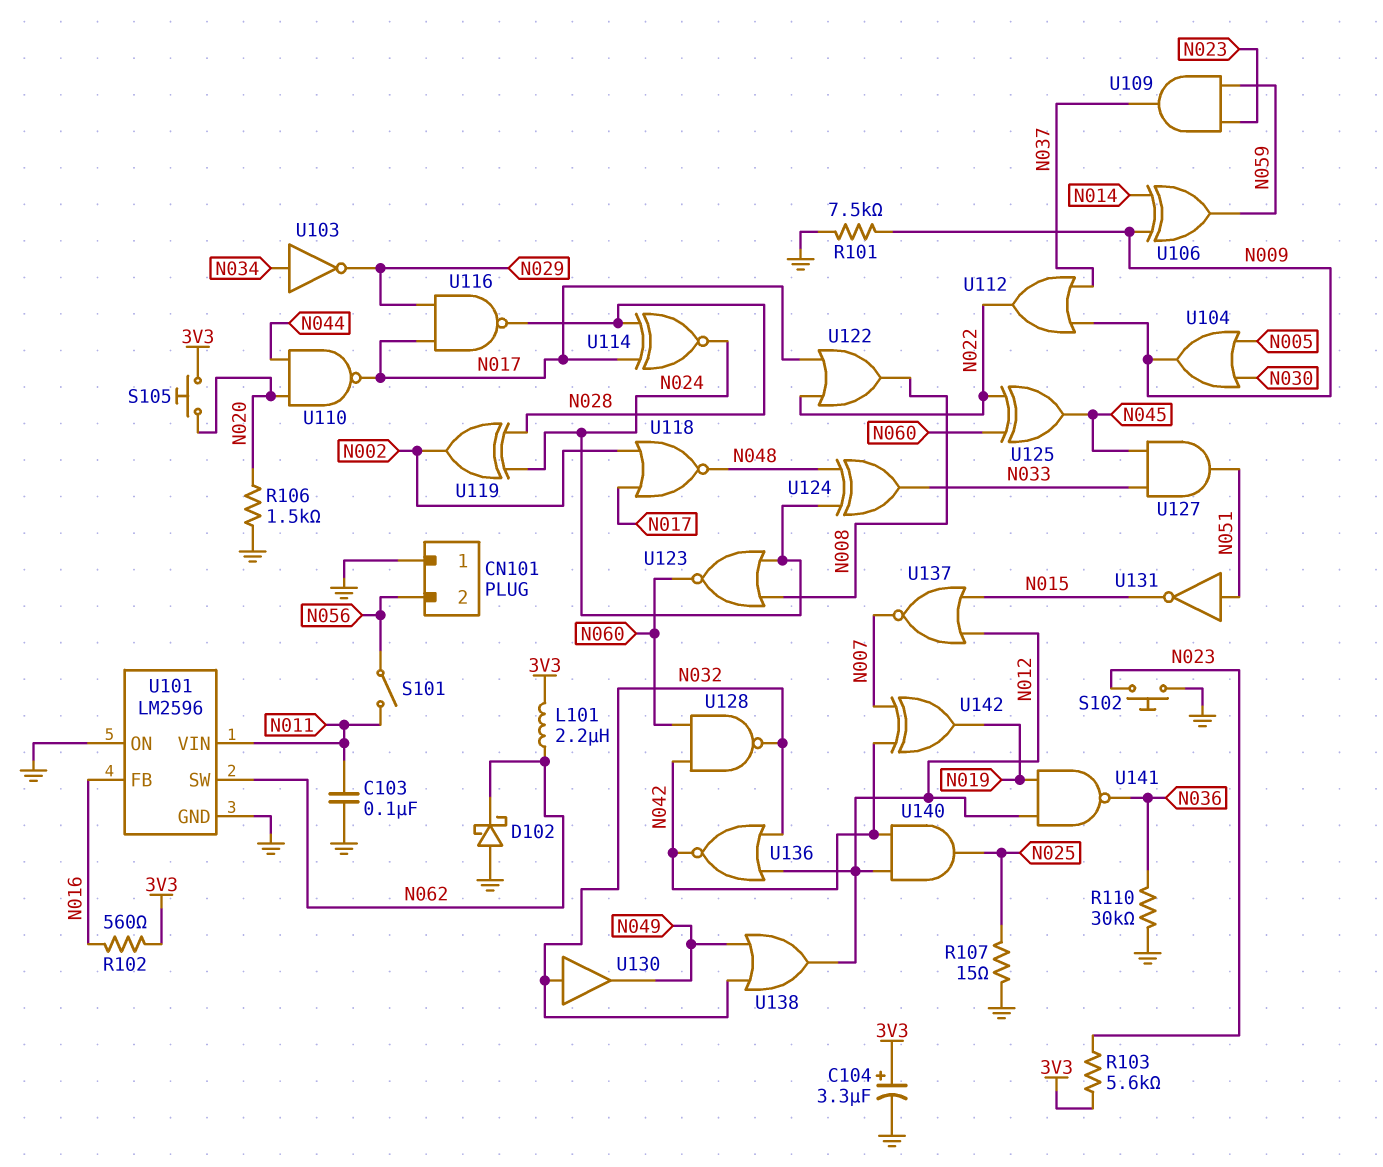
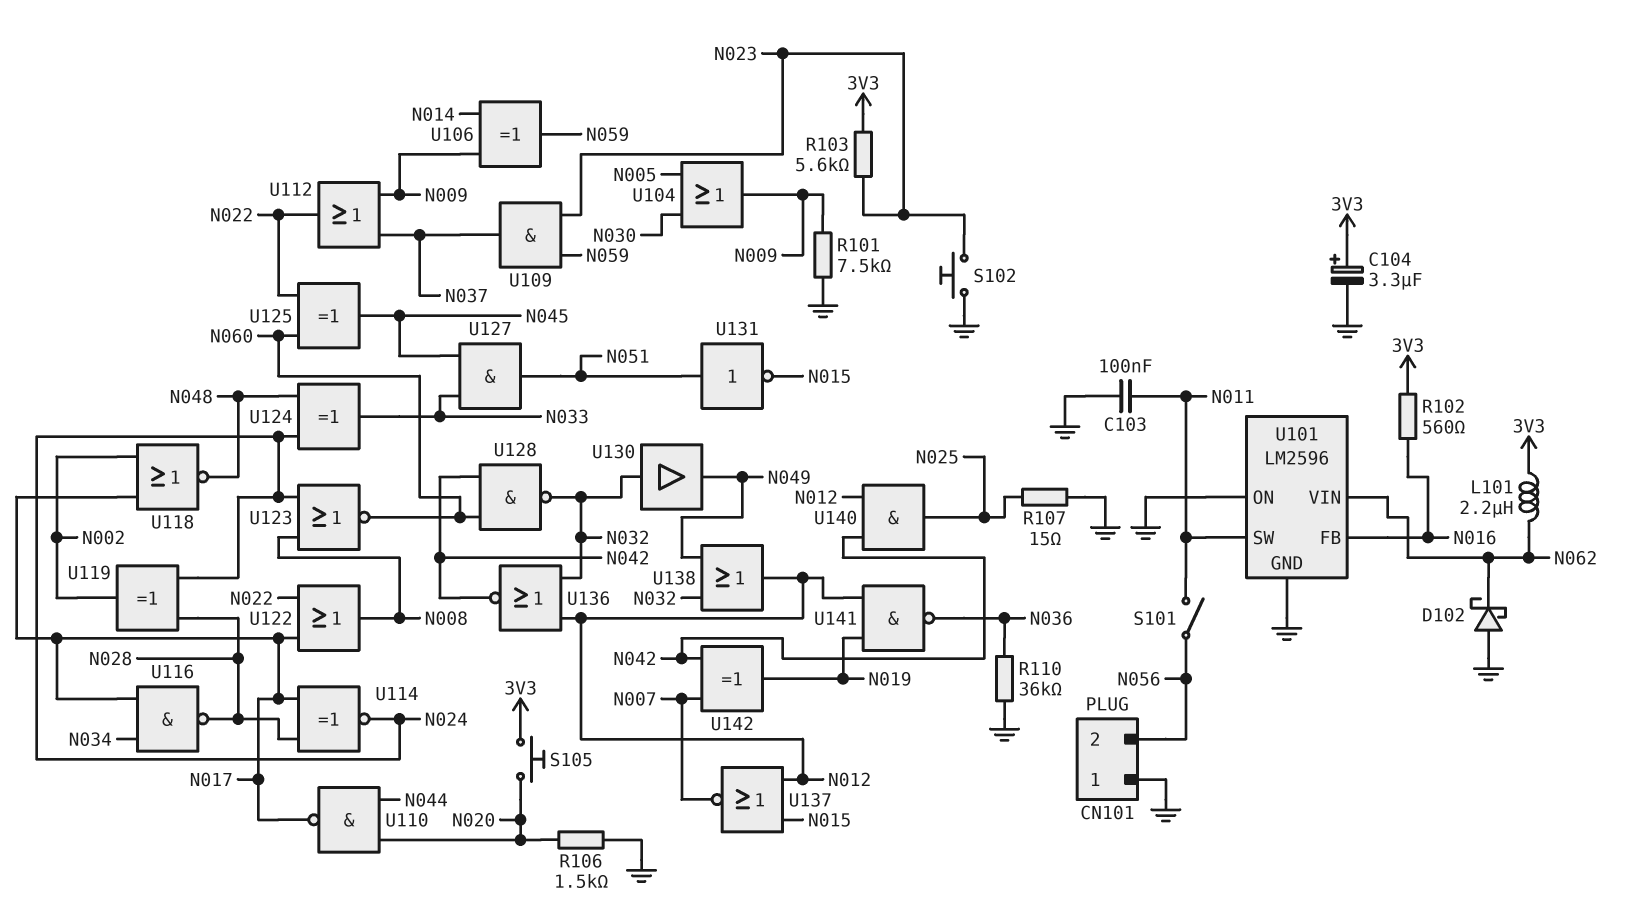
R110: 30k (GND, N036) -> 36k (GND, N036)
U101 pin SW: N062 -> N011
U101 pin VIN: N011 -> N062
U103: NOT (in N034, out N029) -> none
U116: NAND (in N017, in N029, out N028) -> NAND (in N017, in N034, out N028)

